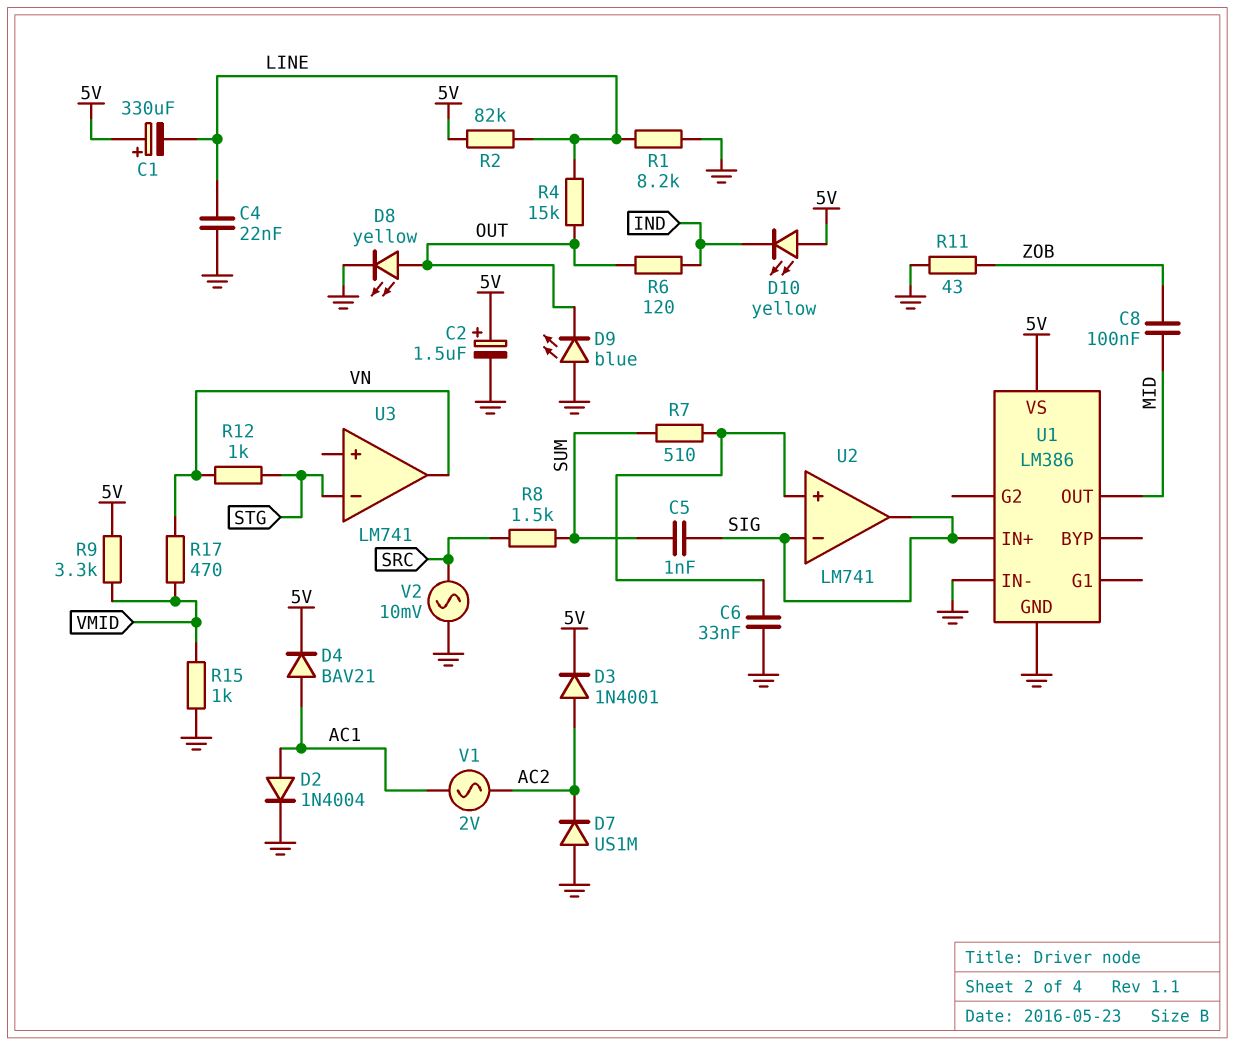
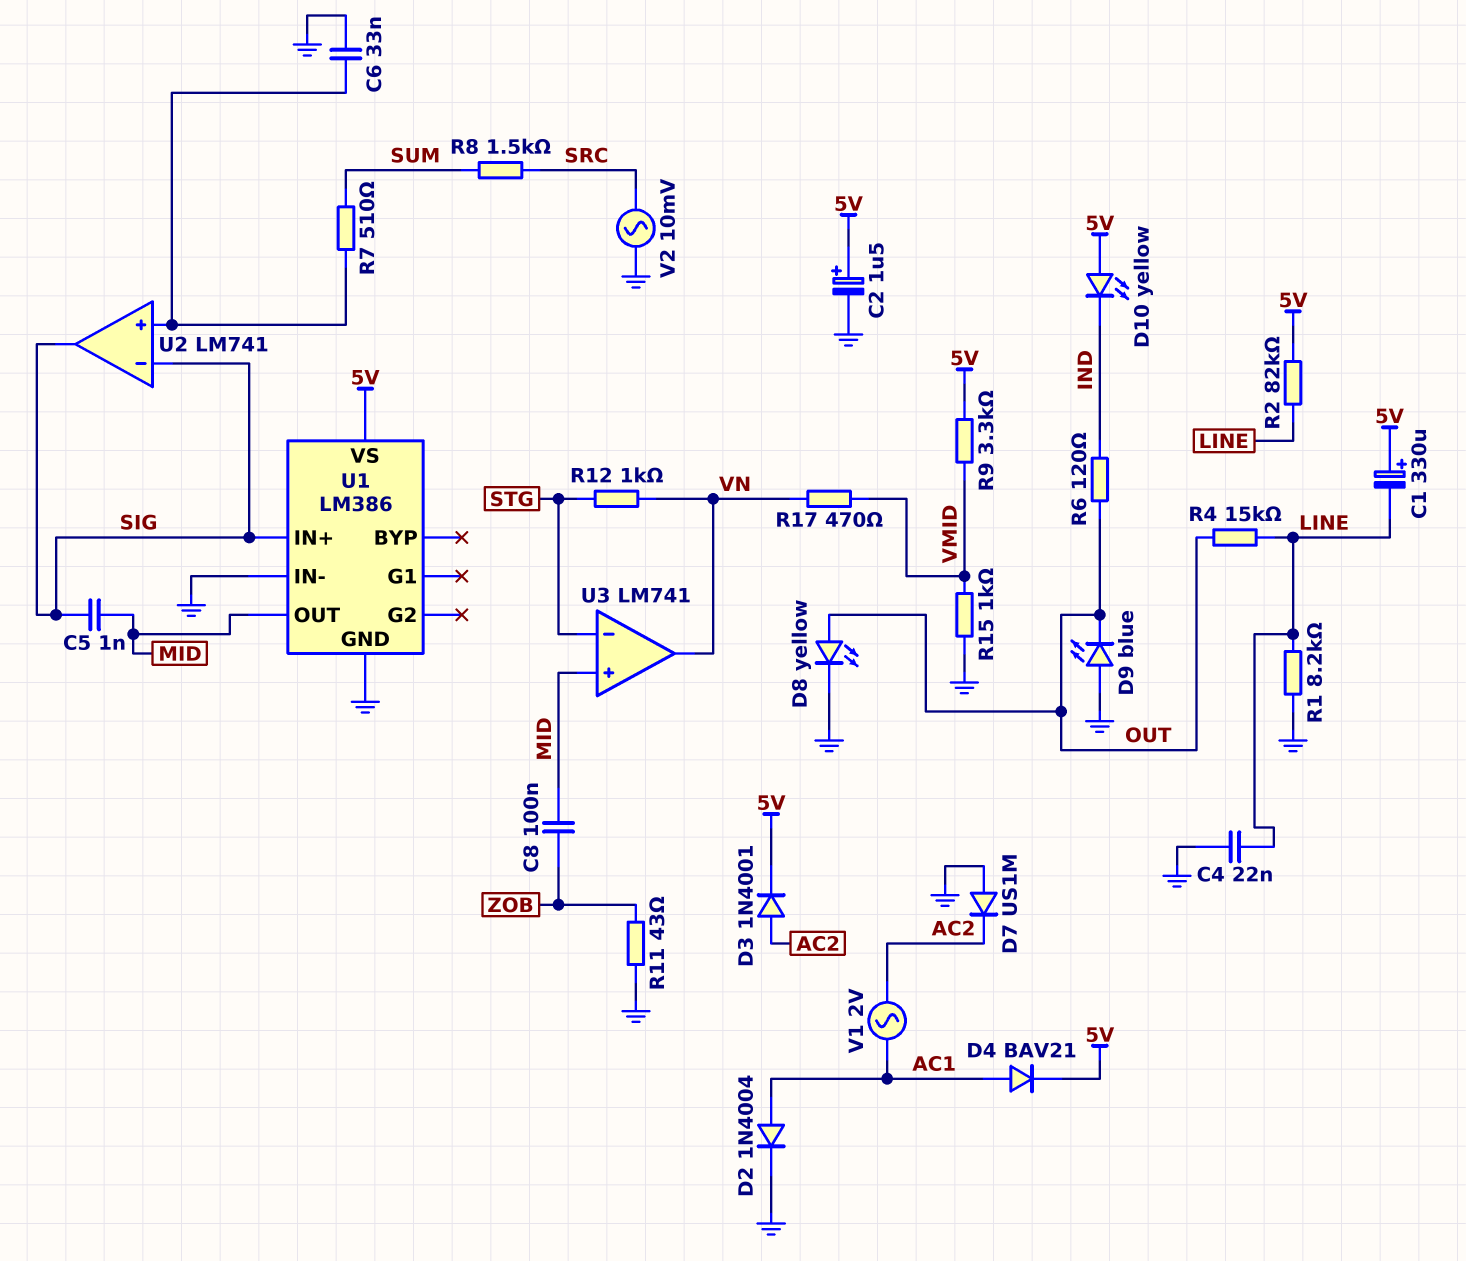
C5: 1nF (SIG, SUM) -> 1nF (MID, SIG)
U3 pin in+: none -> MID

